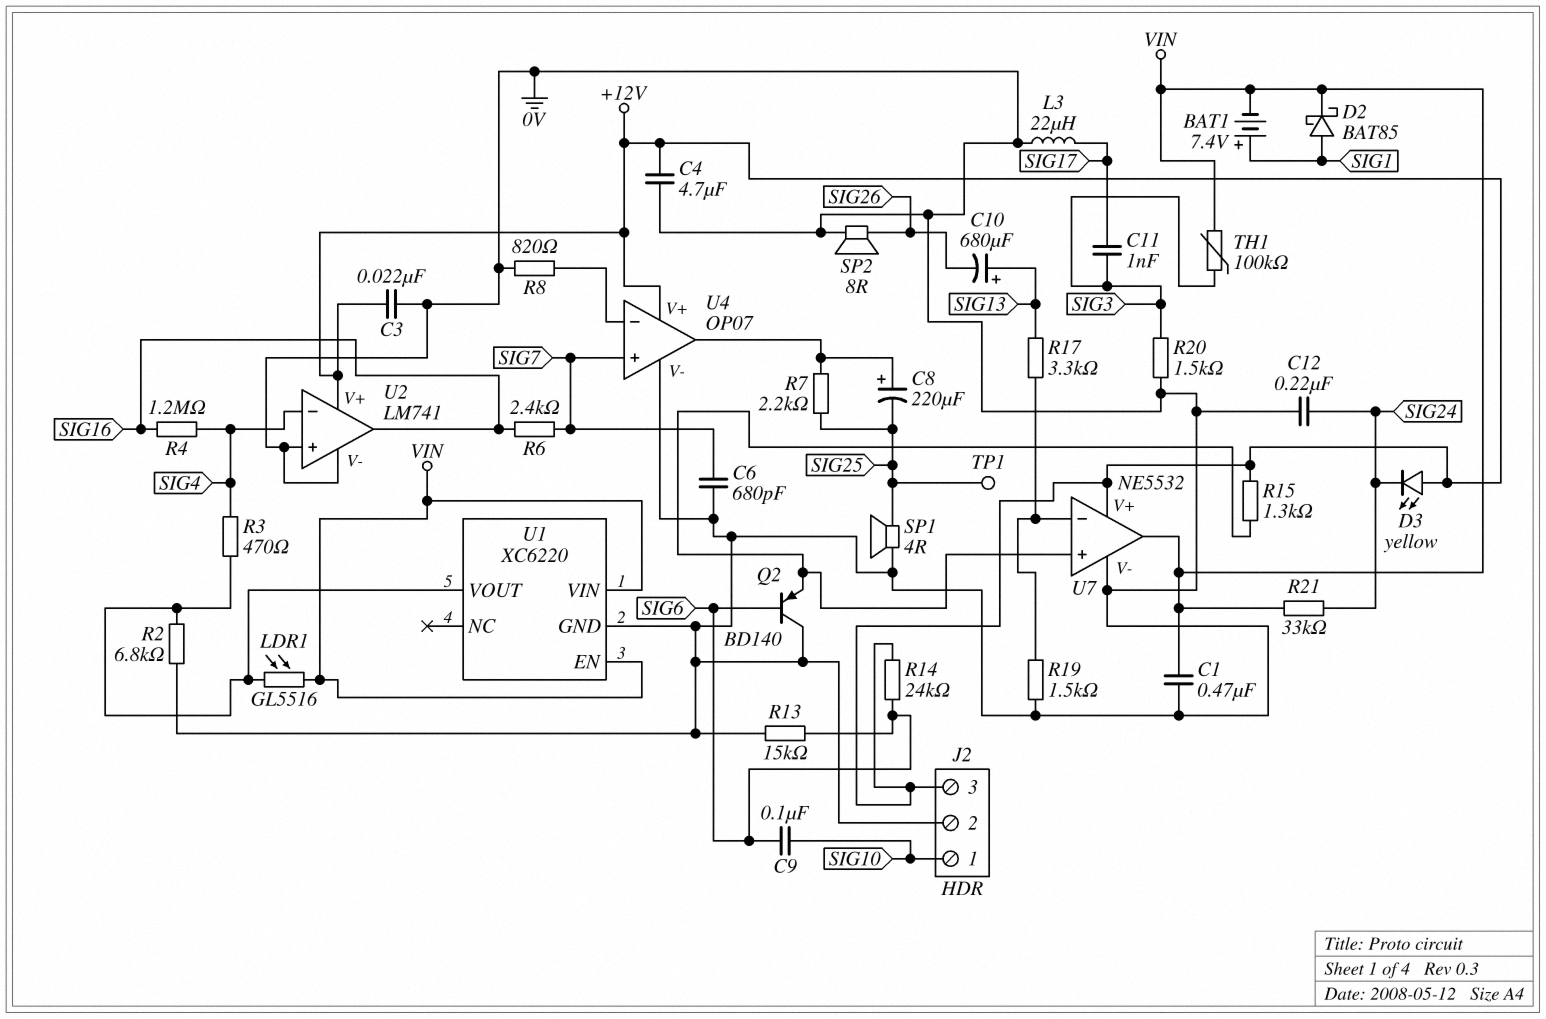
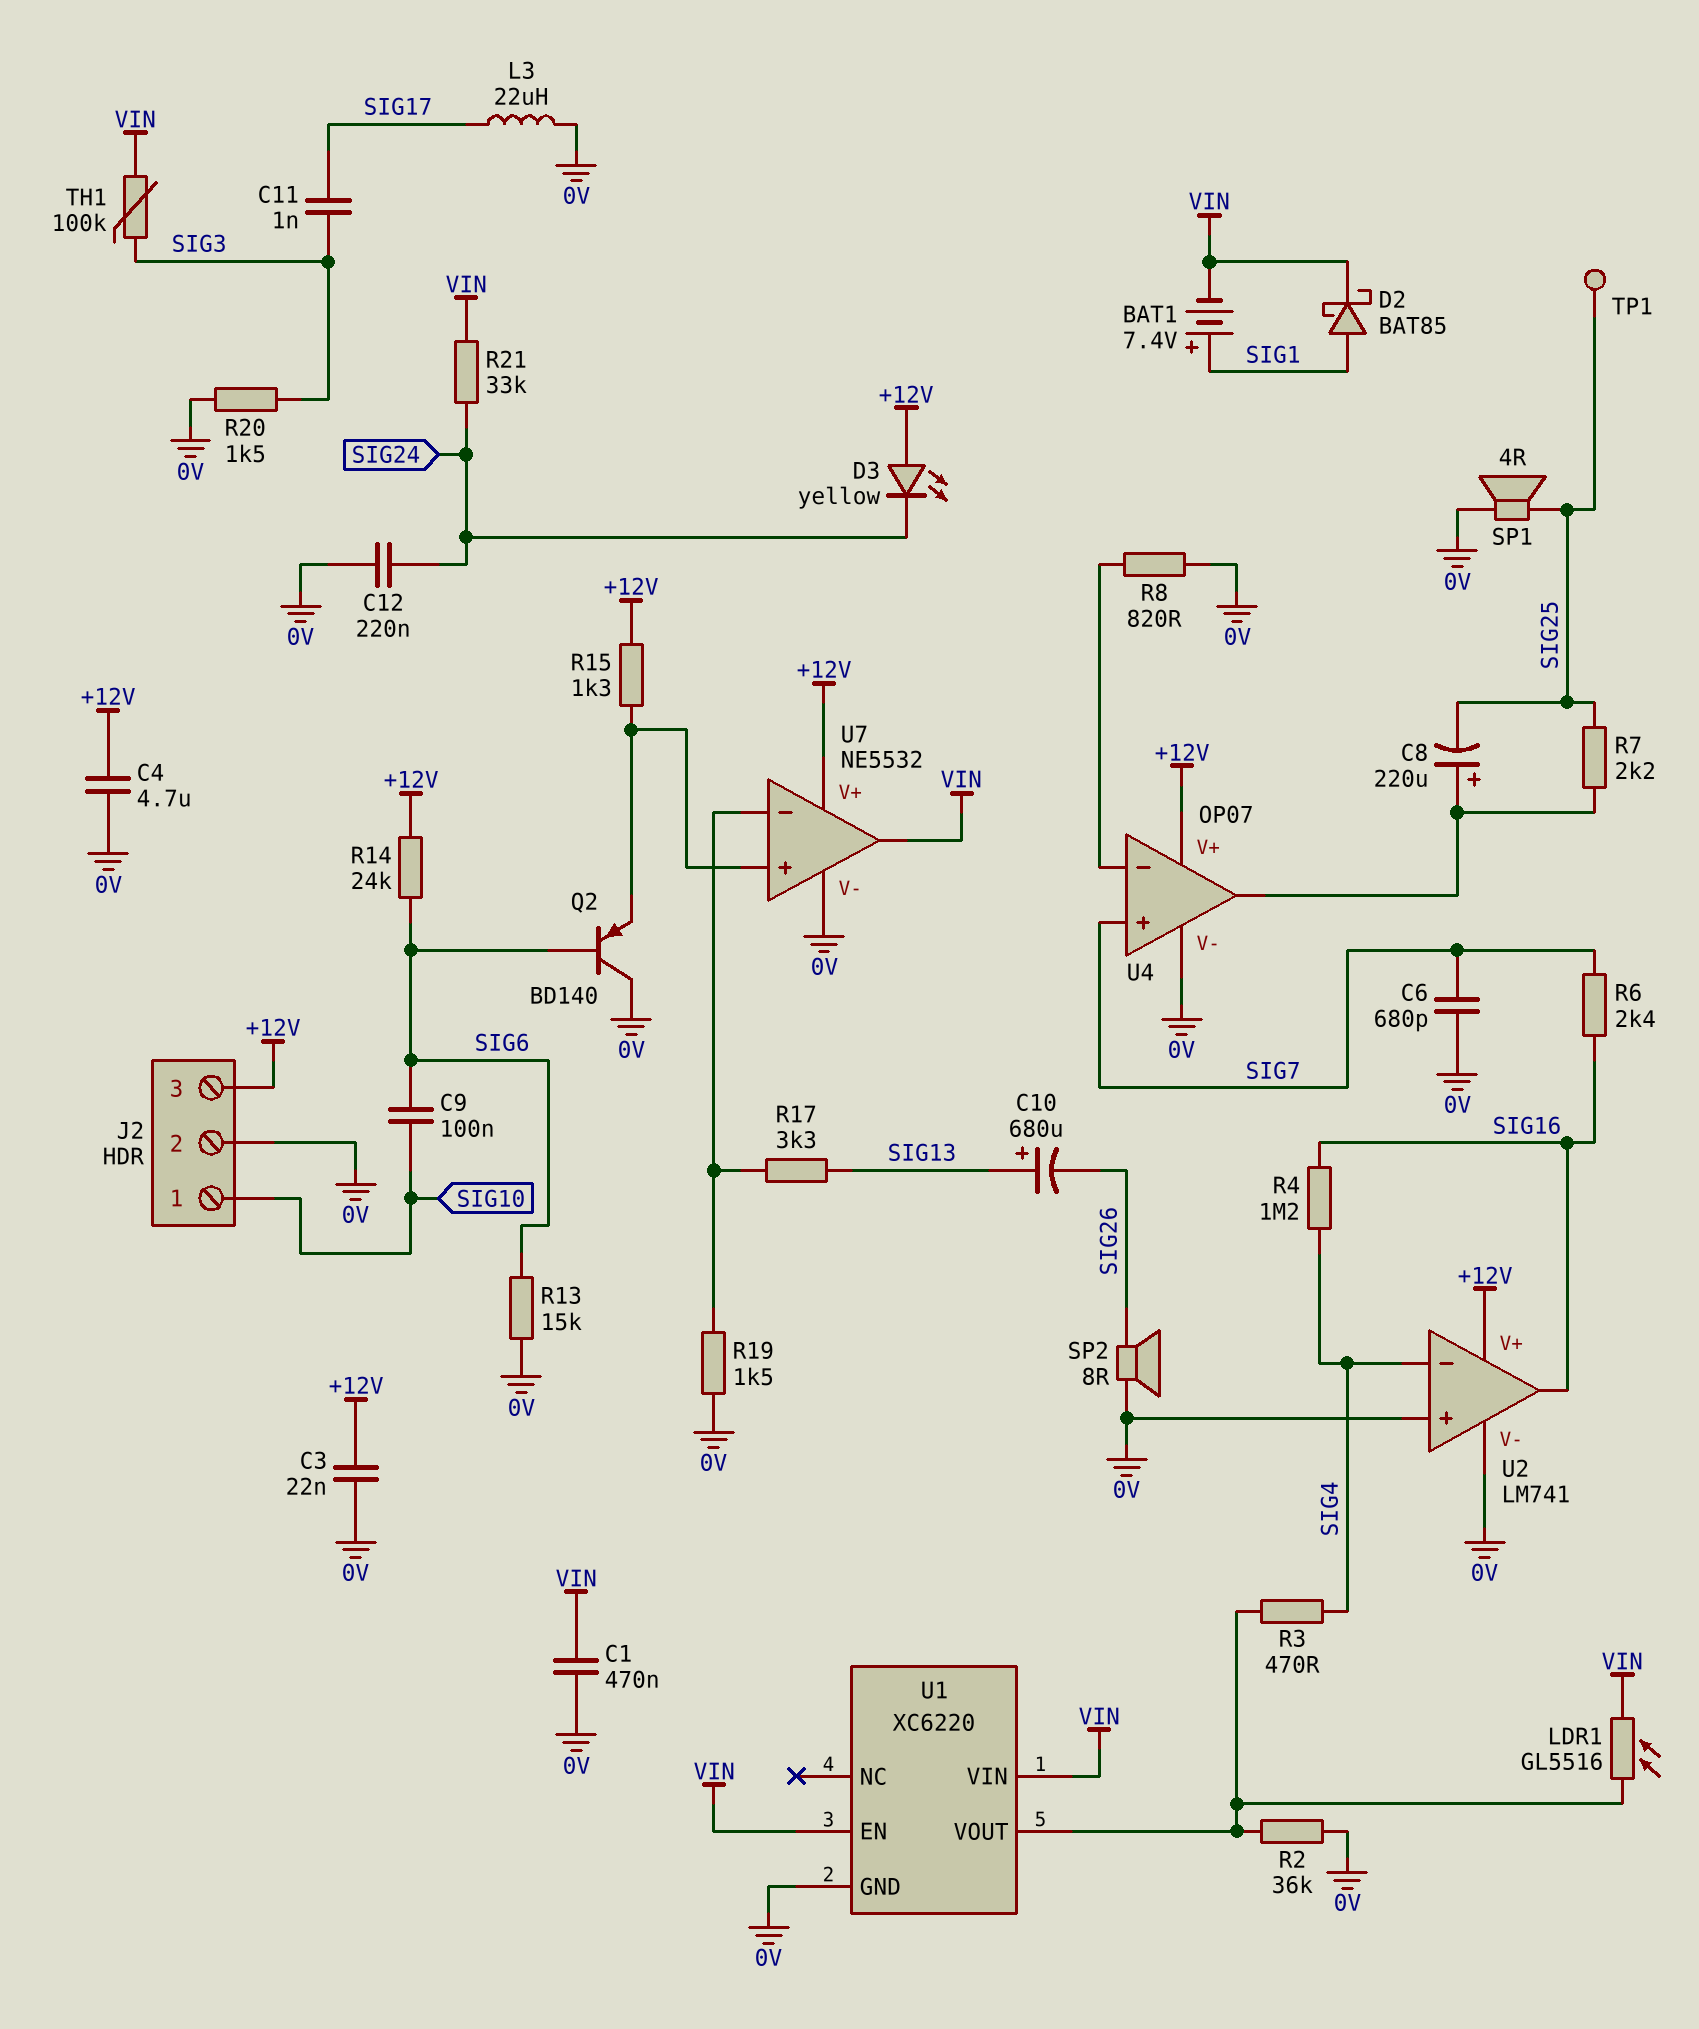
R2: 6.8k (0V, U1/VOUT) -> 36k (0V, U1/VOUT)

